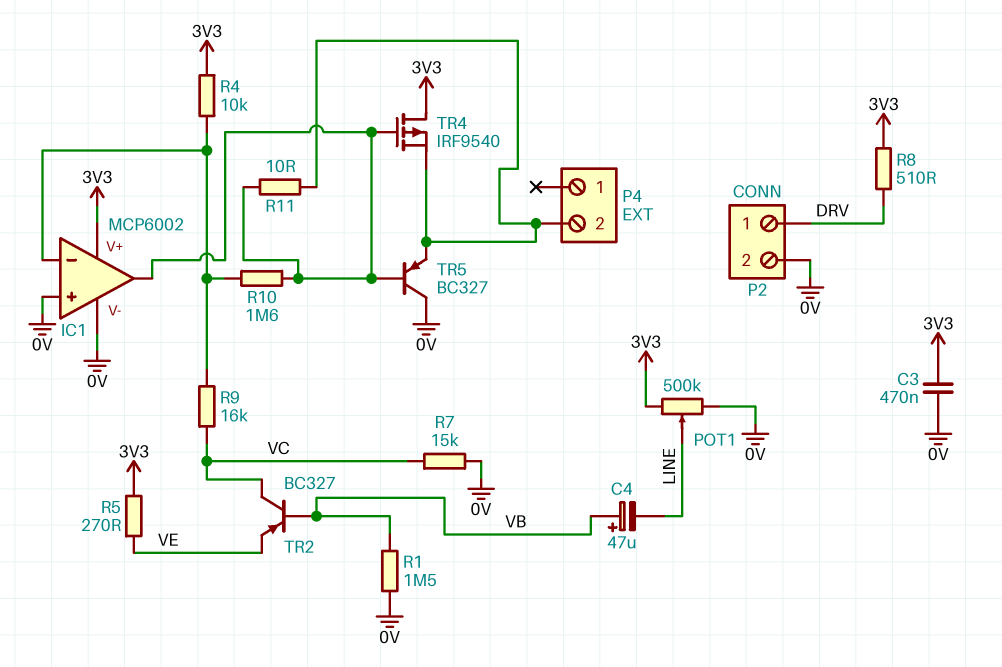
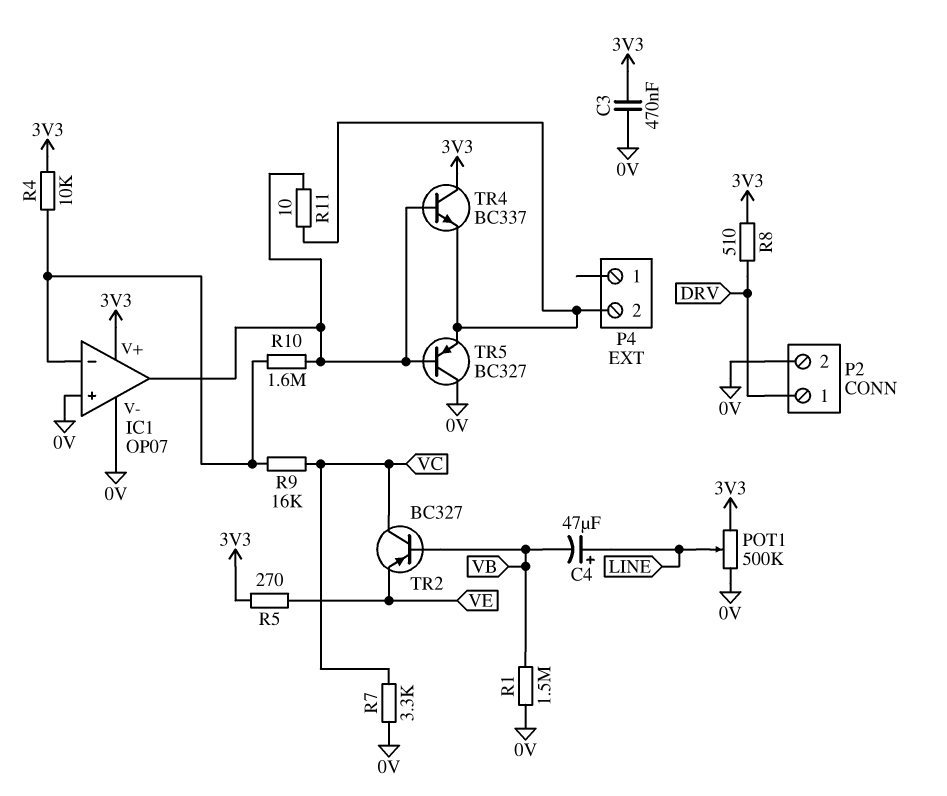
C4: 47uF (plus VB, minus LINE) -> 47uF (plus LINE, minus VB)
IC1: MCP6002 -> OP07
R7: 15k (0V, VC) -> 3.3k (0V, VC)
TR4: PMOS IRF9540 (G IC1/out, D 3V3, S P4/2) -> NPN BC337 (B IC1/out, C 3V3, E P4/2)

